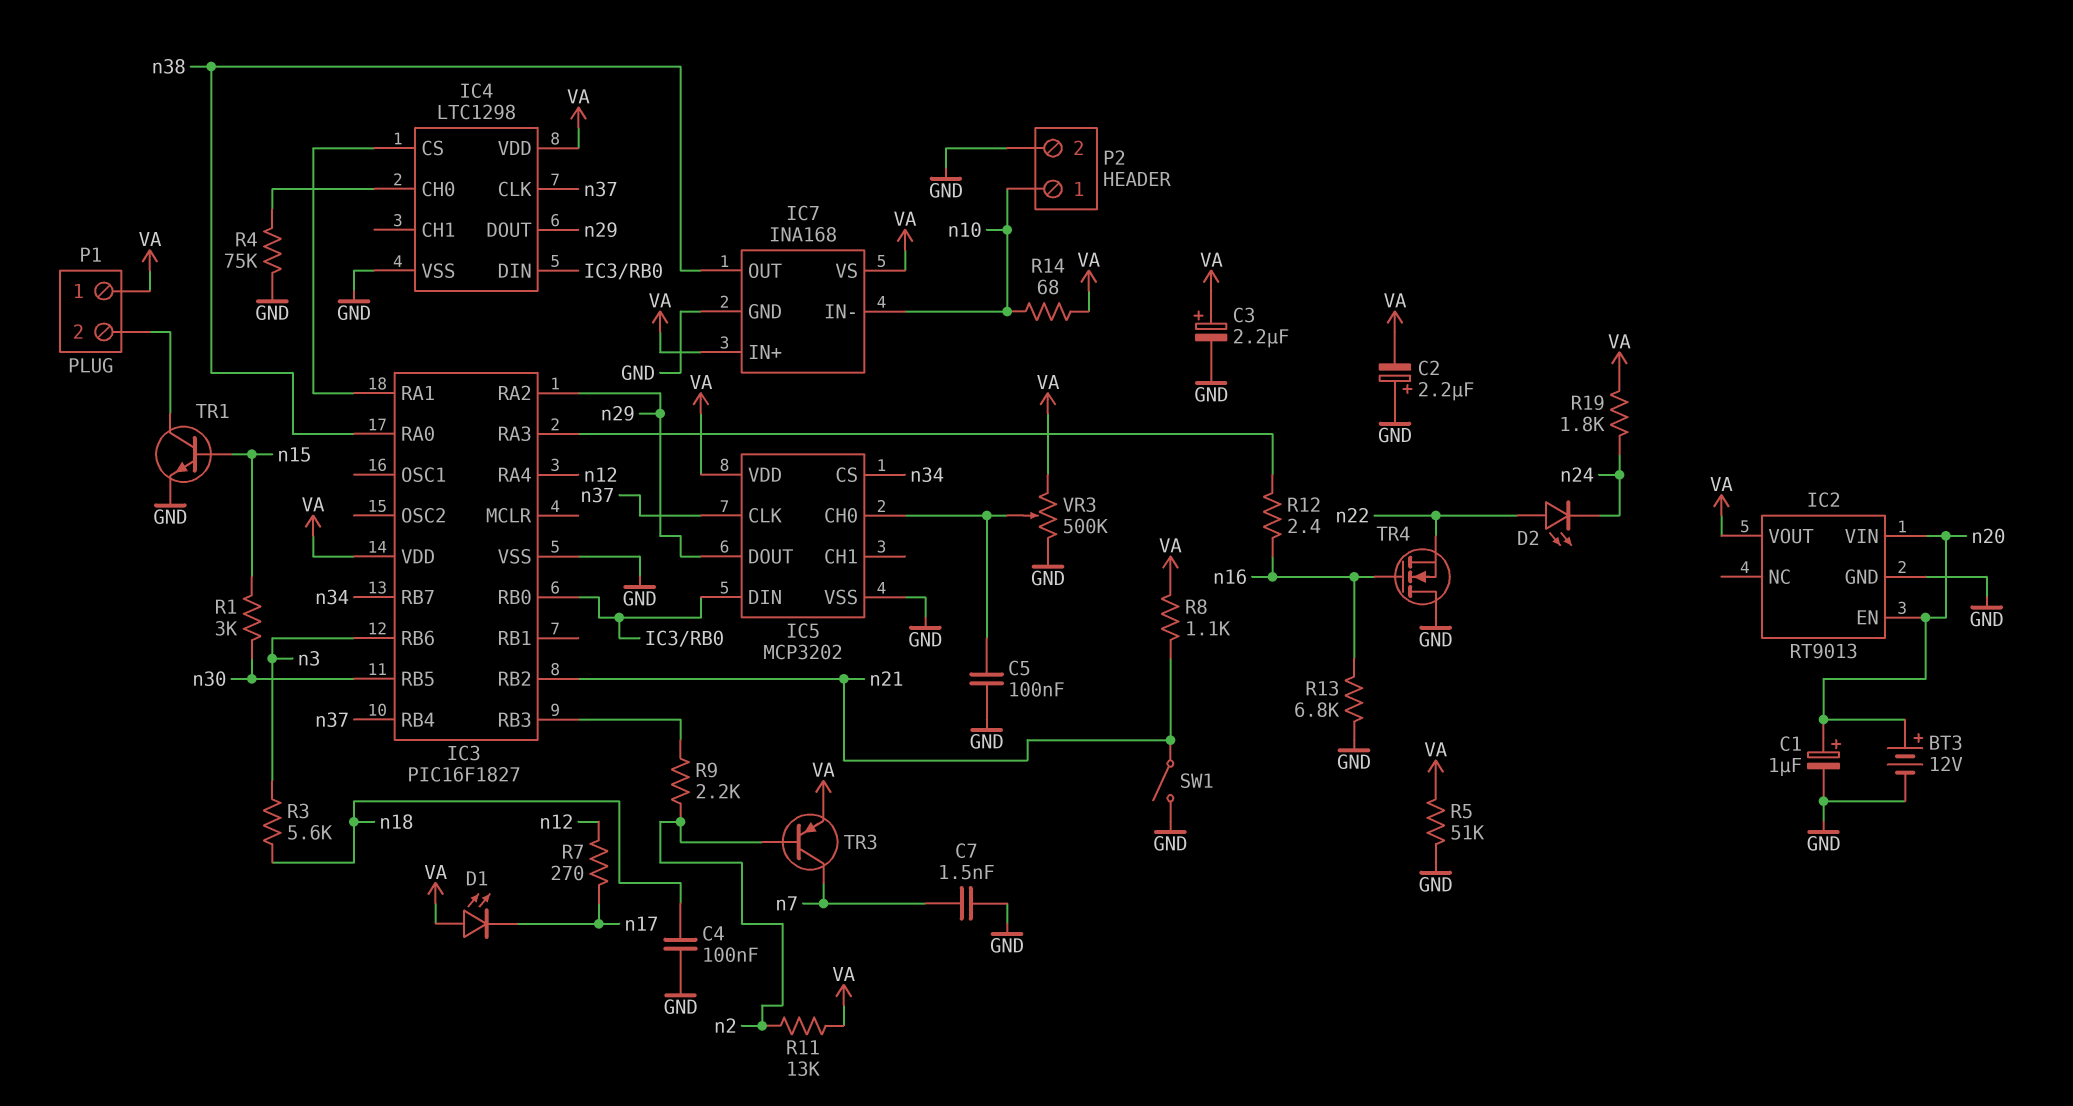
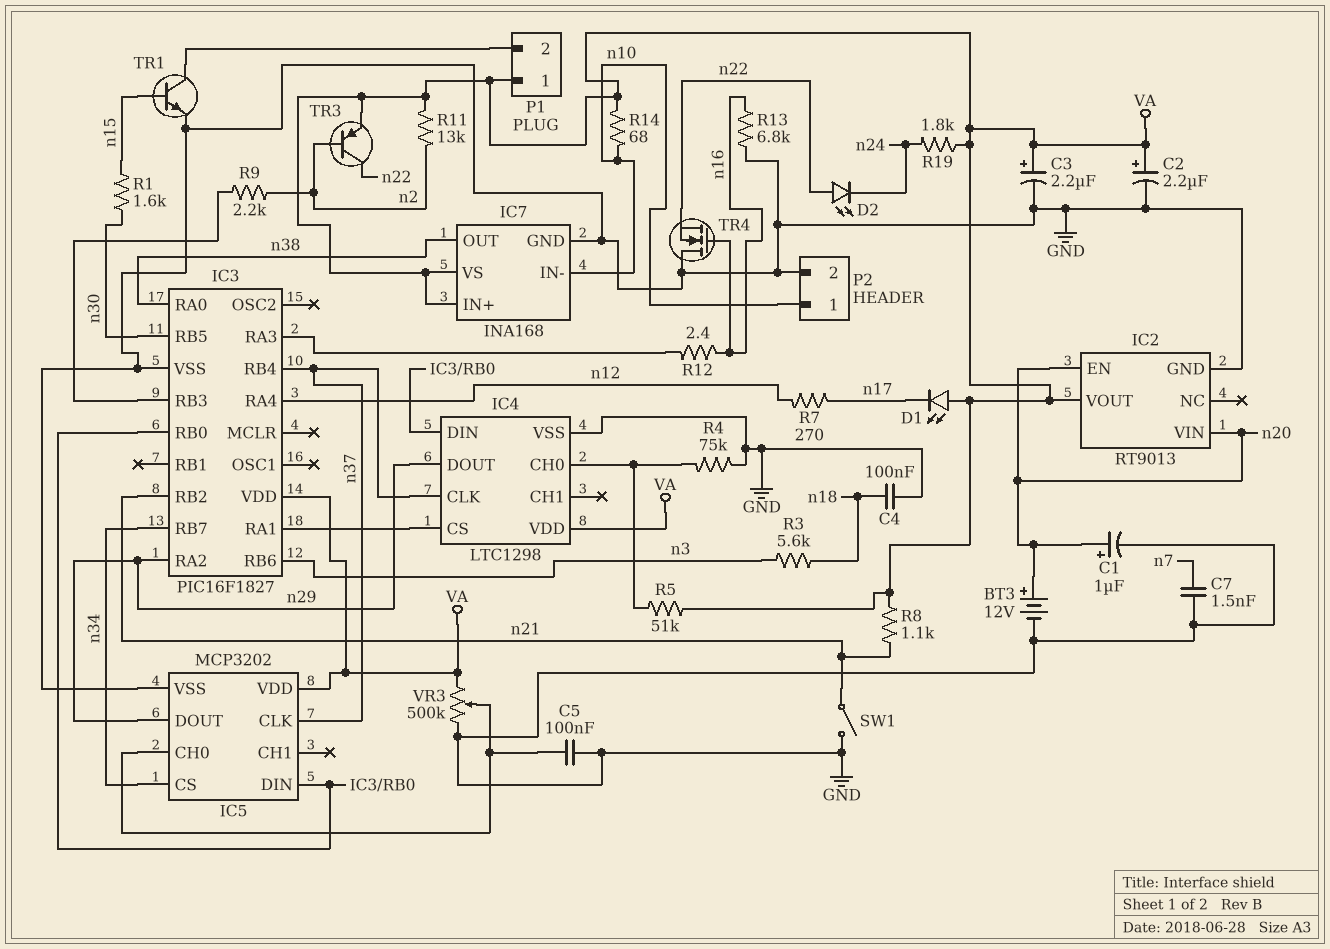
C2: 2.2uF (plus GND, minus VA) -> 2.2uF (plus VA, minus GND)
R1: 3k (n15, n30) -> 1.6k (n15, n30)
R5: 51k (GND, VA) -> 51k (IC4/CH0, VA)
TR3: PNP (B n2, C n7, E VA) -> PNP (B n2, C n22, E VA)

